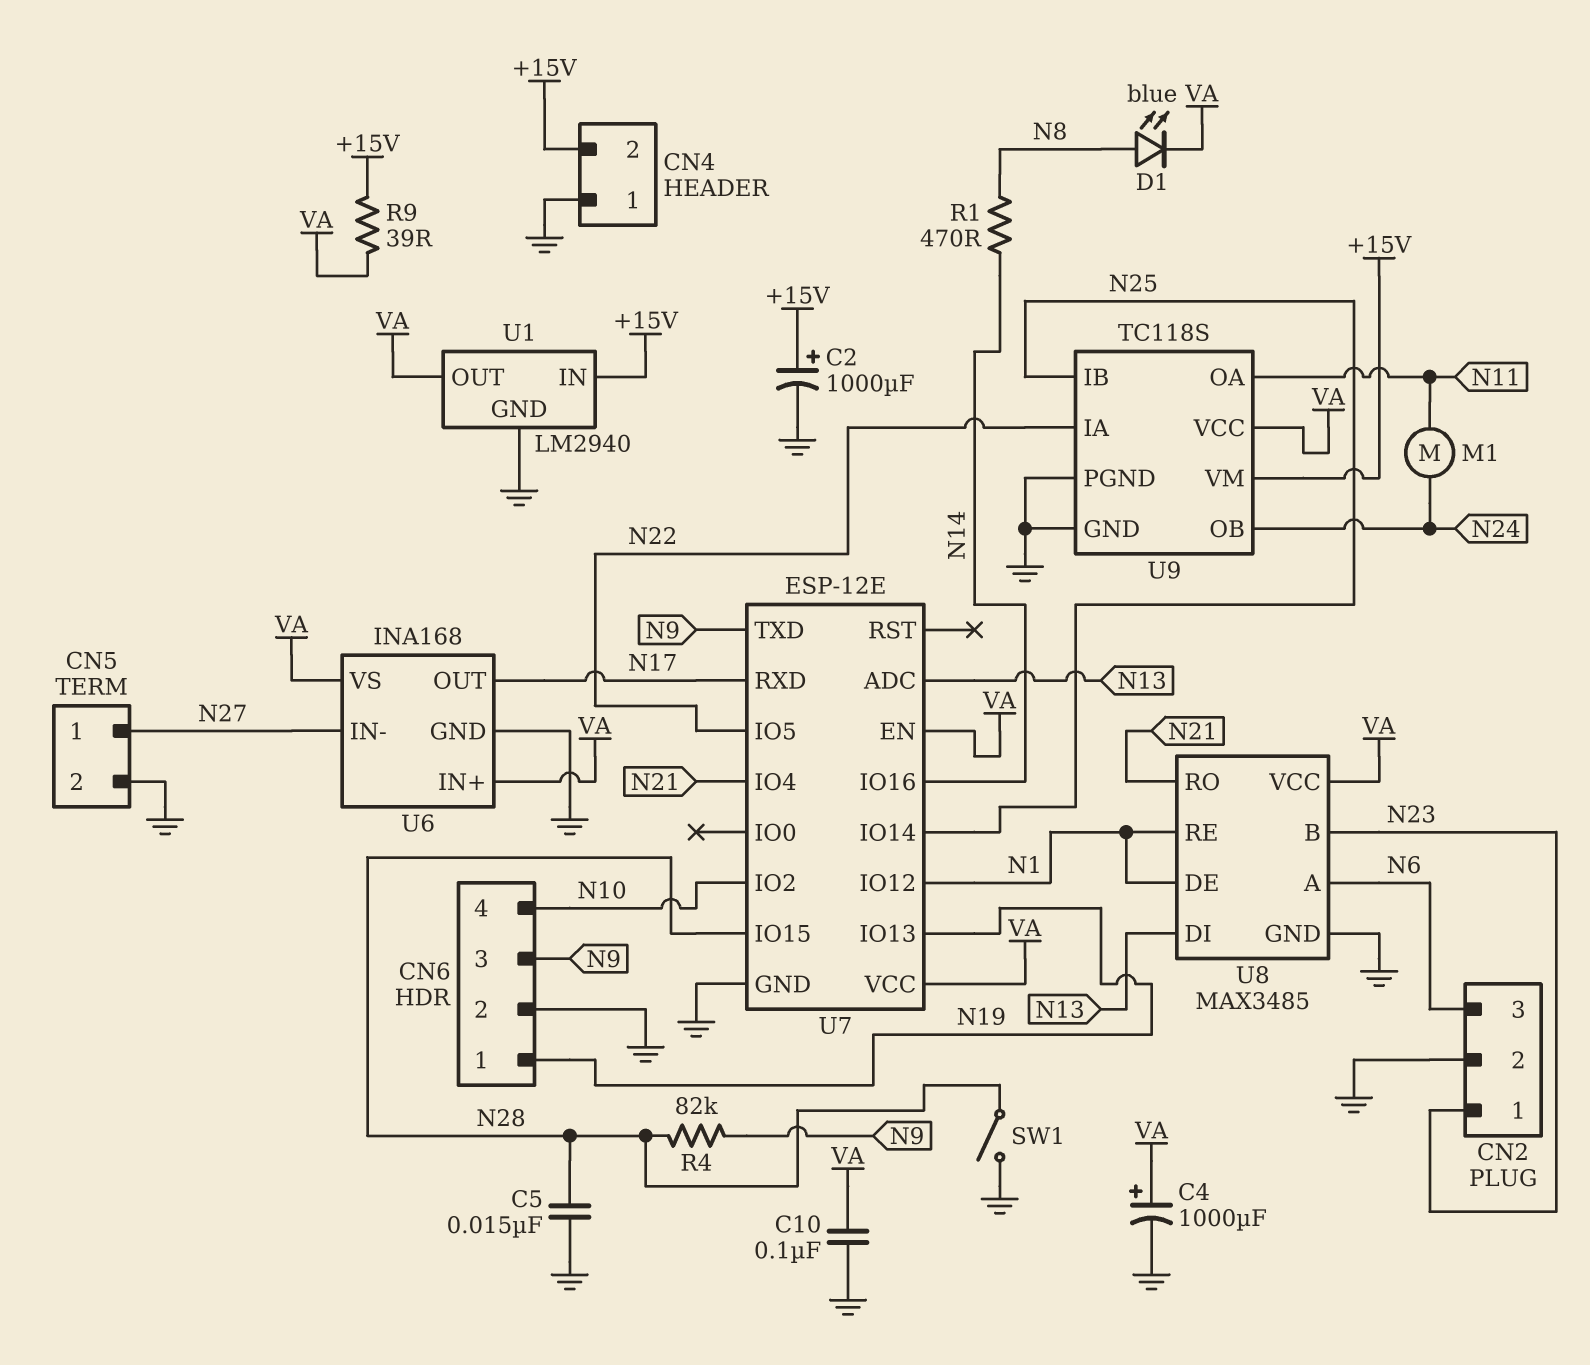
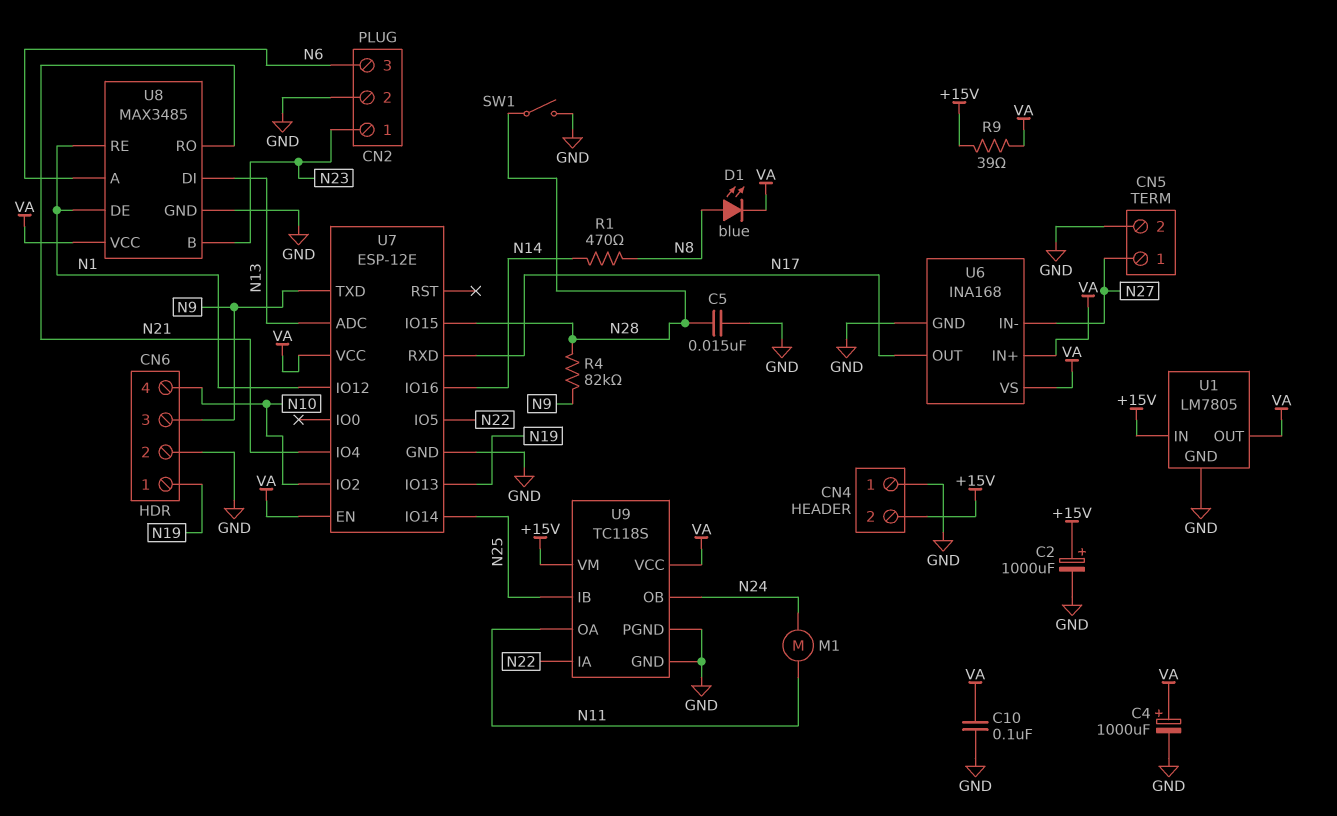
U1: LM2940 -> LM7805

